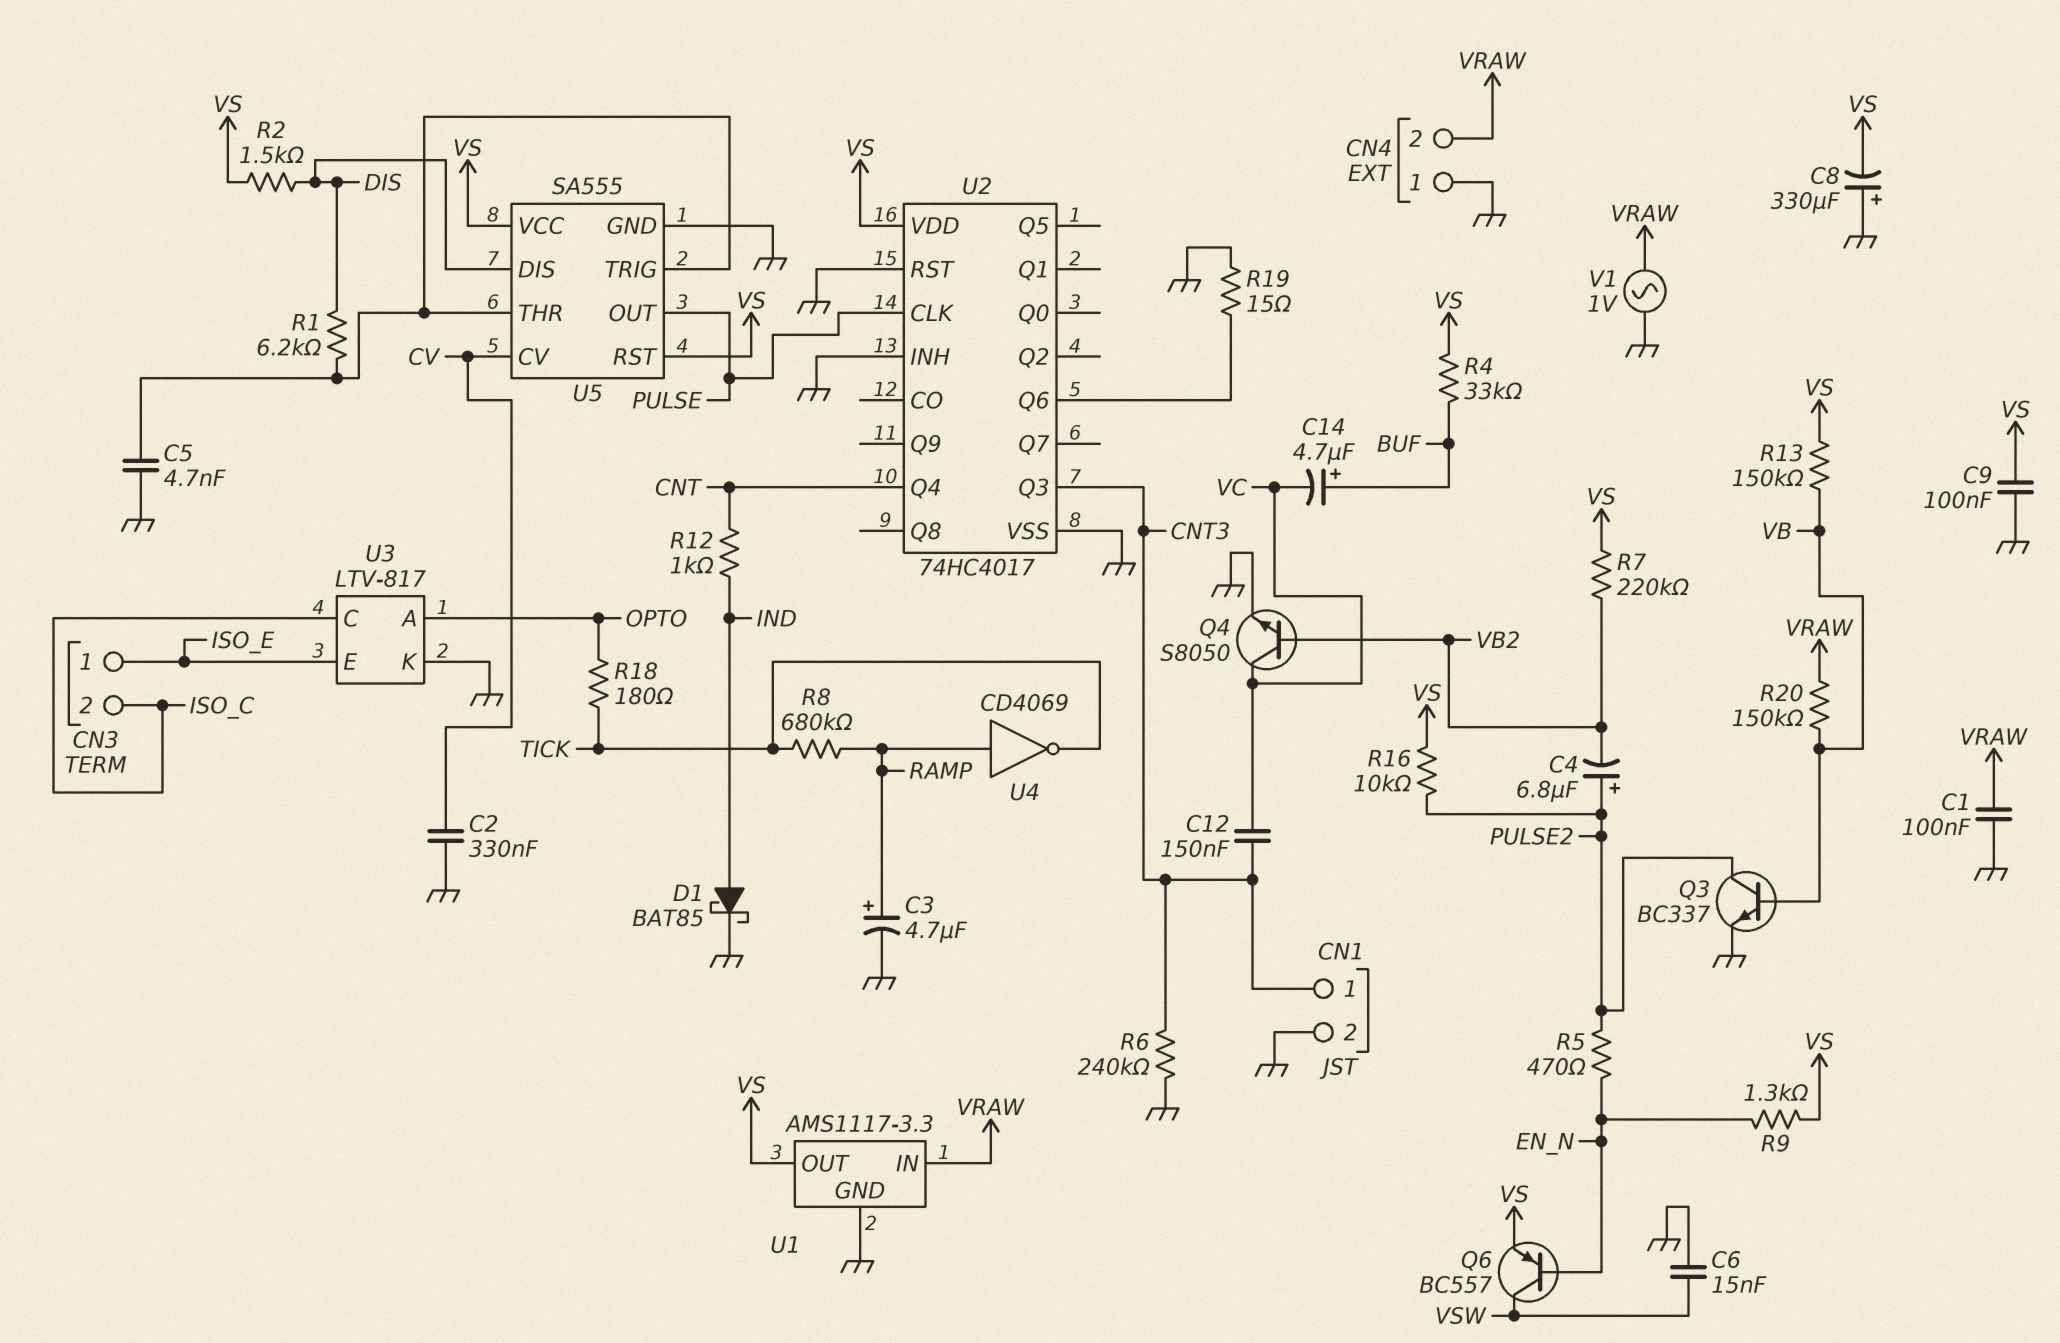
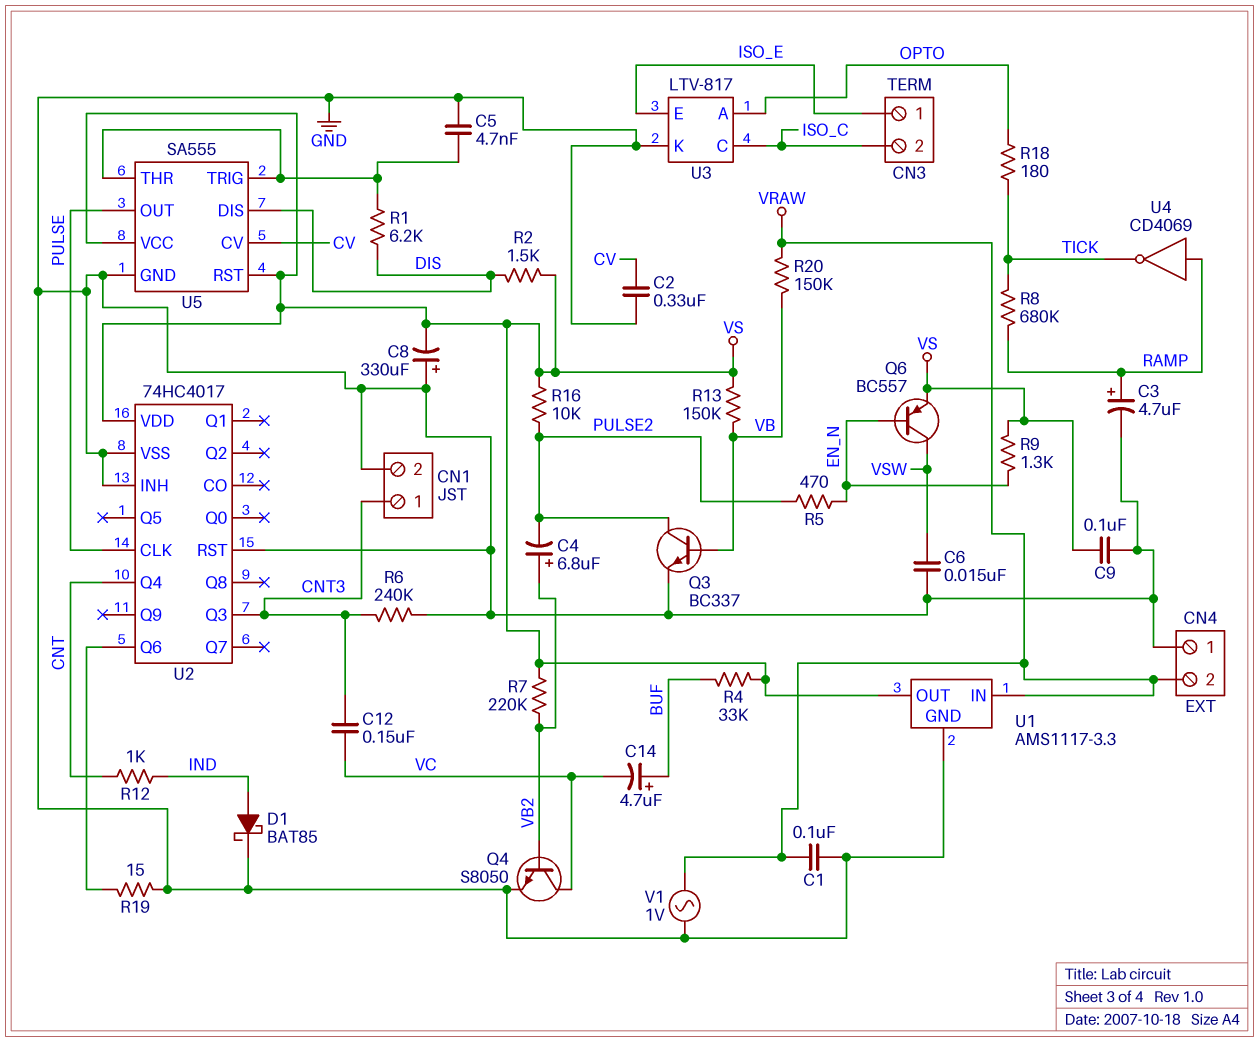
C4: 6.8uF (plus PULSE2, minus VB2) -> 6.8uF (plus VB2, minus PULSE2)

